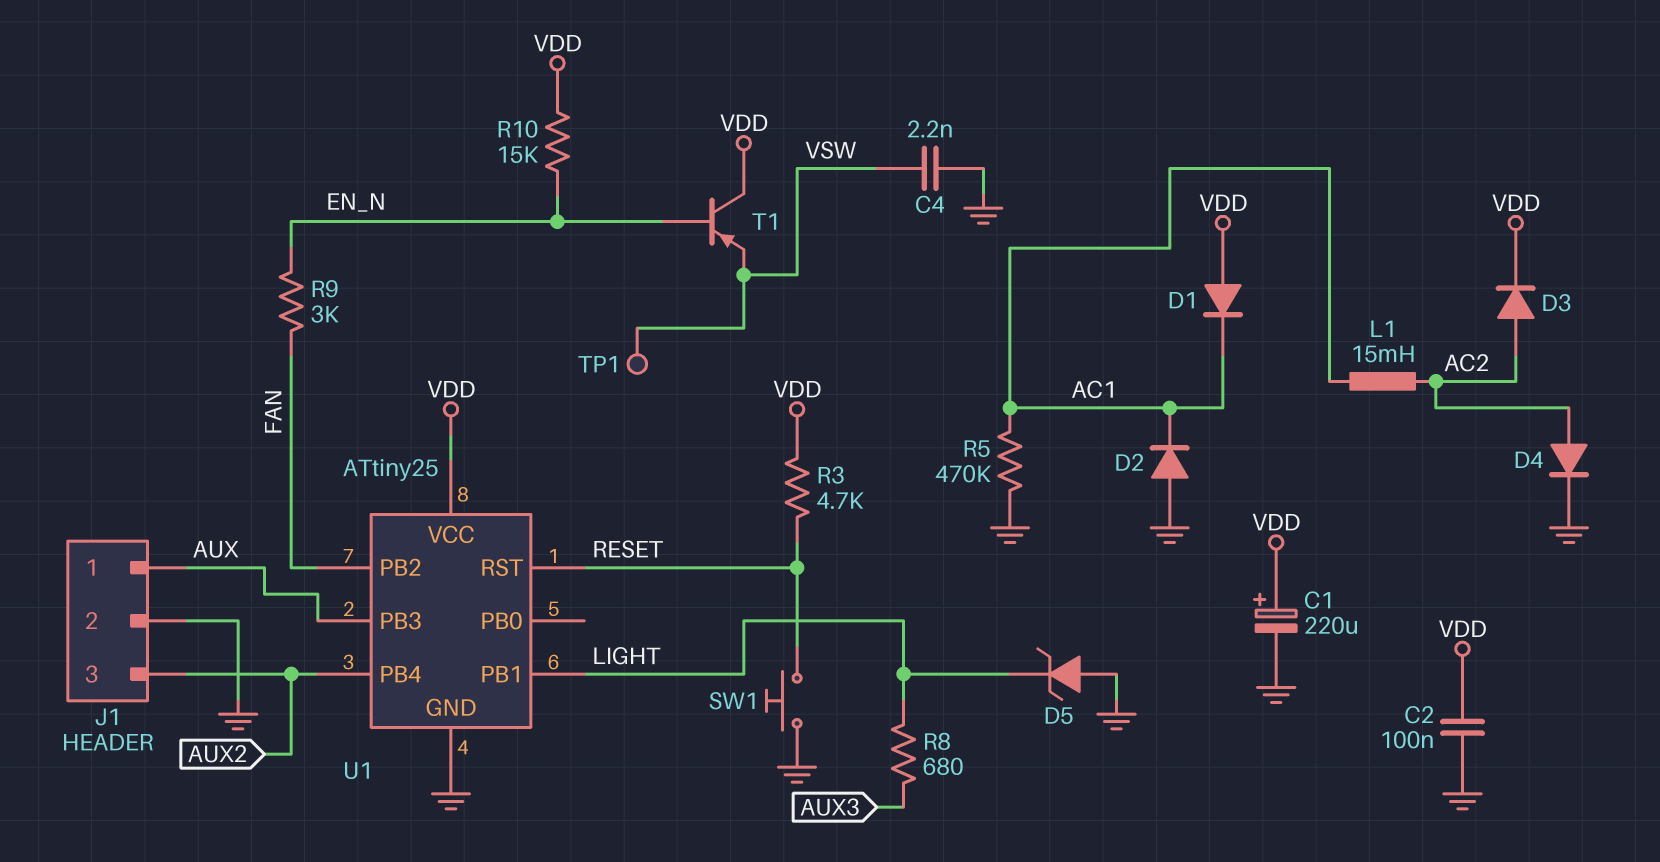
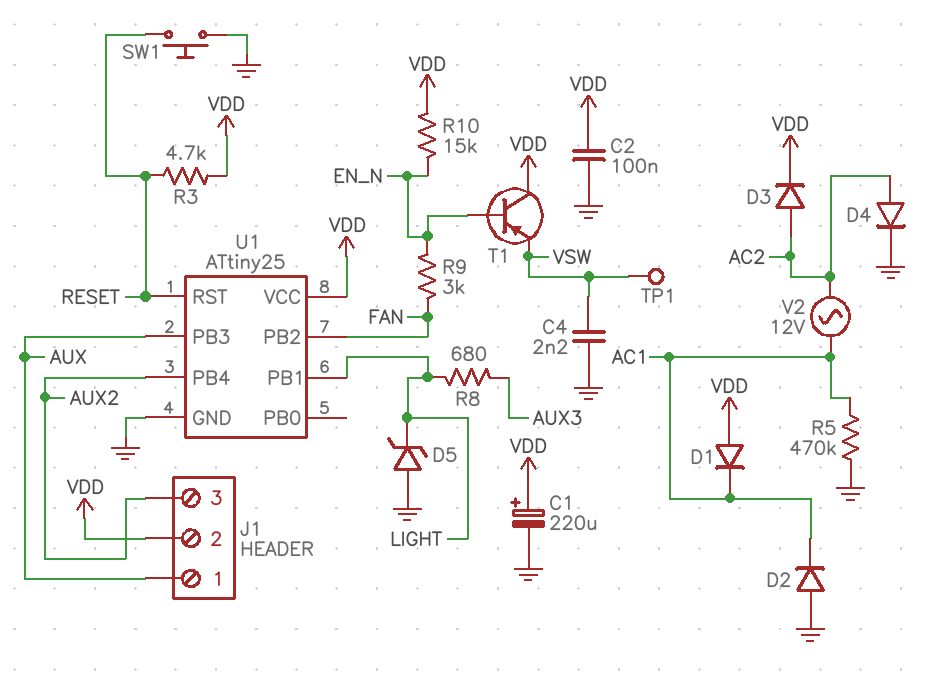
J1 pin 2: GND -> VDD
L1: 15mH (AC1, AC2) -> none
V2: none -> AC 12V (AC1, AC2)

